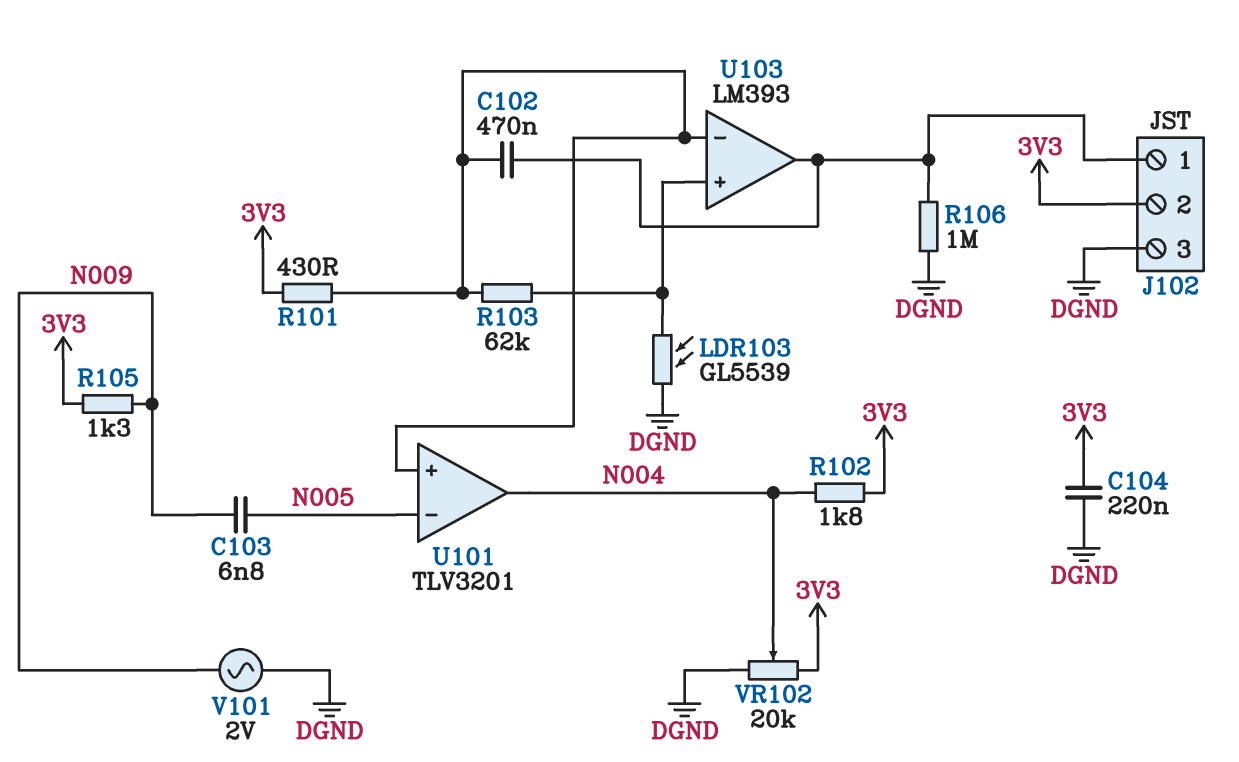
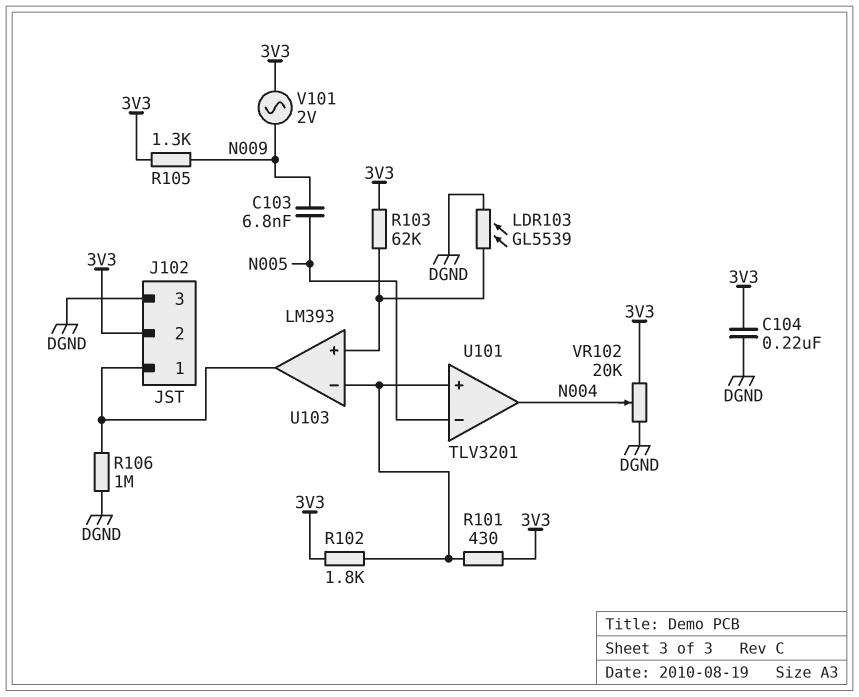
C102: 470nF (J102/1, U101/in+) -> none
R102: 1.8k (3V3, N004) -> 1.8k (3V3, U101/in+)
R103: 62k (U101/in+, U103/in+) -> 62k (3V3, U103/in+)
V101: AC 2V (DGND, N009) -> AC 2V (3V3, N009)

